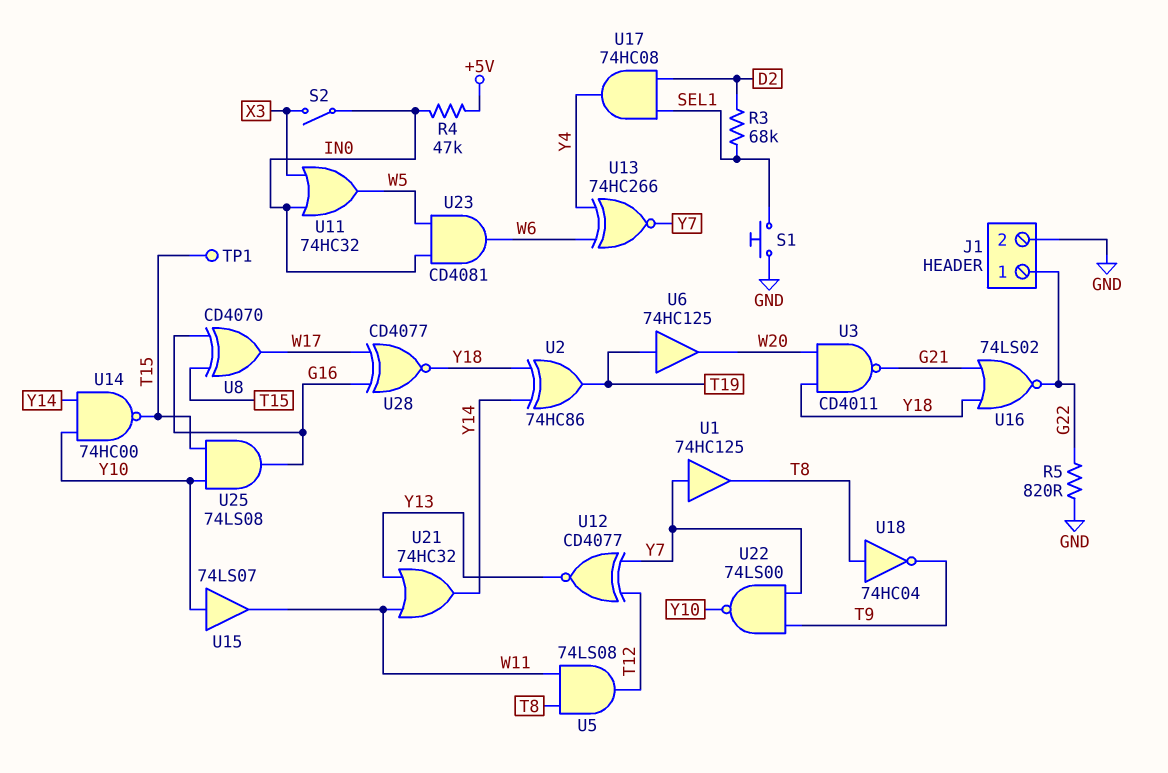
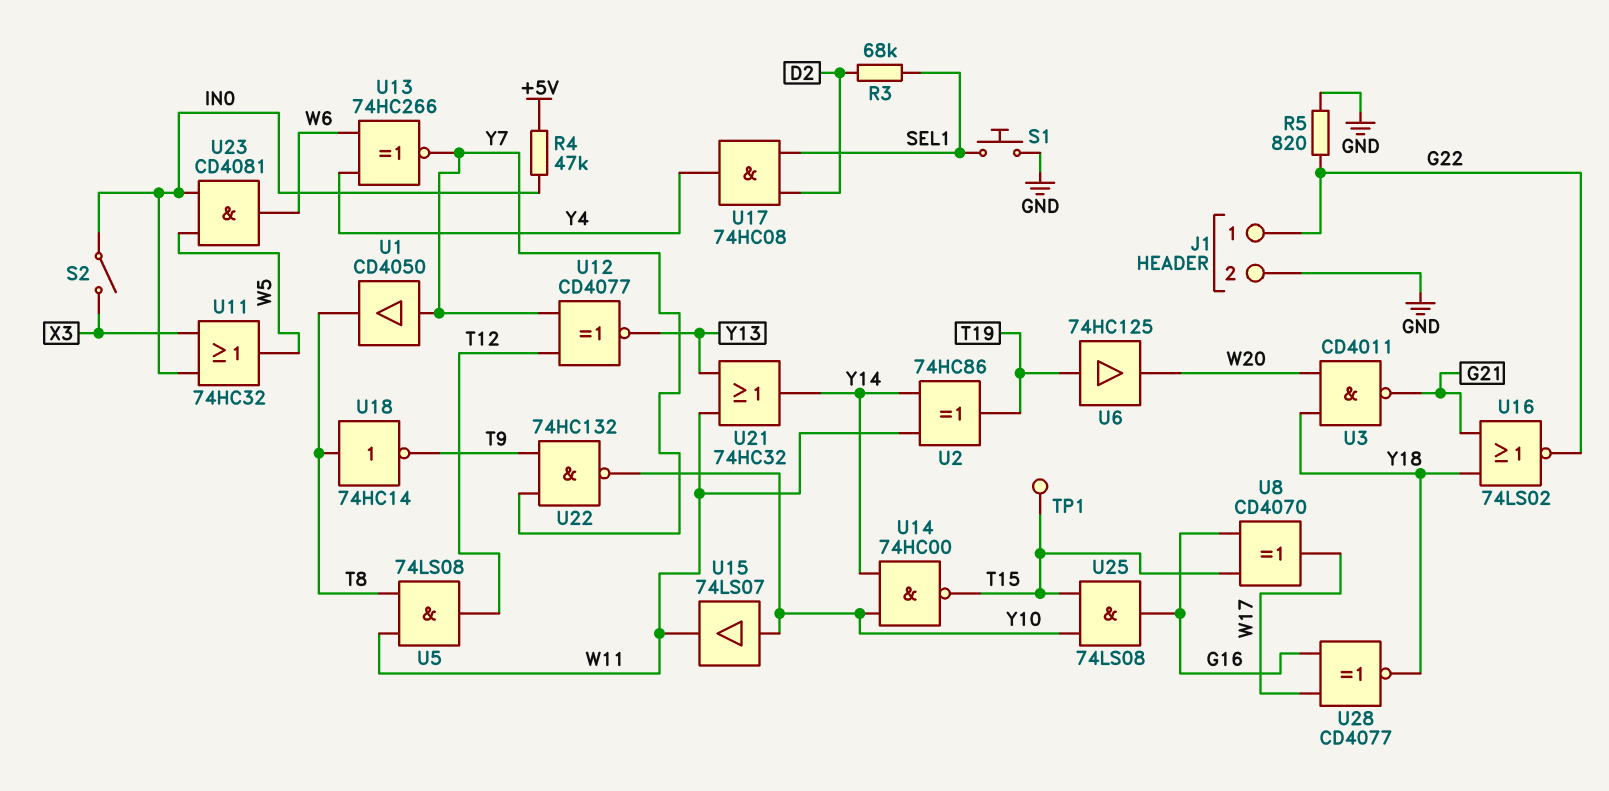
U1: buffer 74HC125 (in Y7, out T8) -> buffer CD4050 (in Y7, out T8)
U2: XOR 74HC86 (in Y14, in Y18, out T19) -> XOR 74HC86 (in W11, in Y14, out T19)
U18: NOT 74HC04 (in T8, out T9) -> NOT 74HC14 (in T8, out T9)
U22: NAND 74LS00 (in T9, in Y7, out Y10) -> NAND 74HC132 (in T9, in Y7, out Y10)

